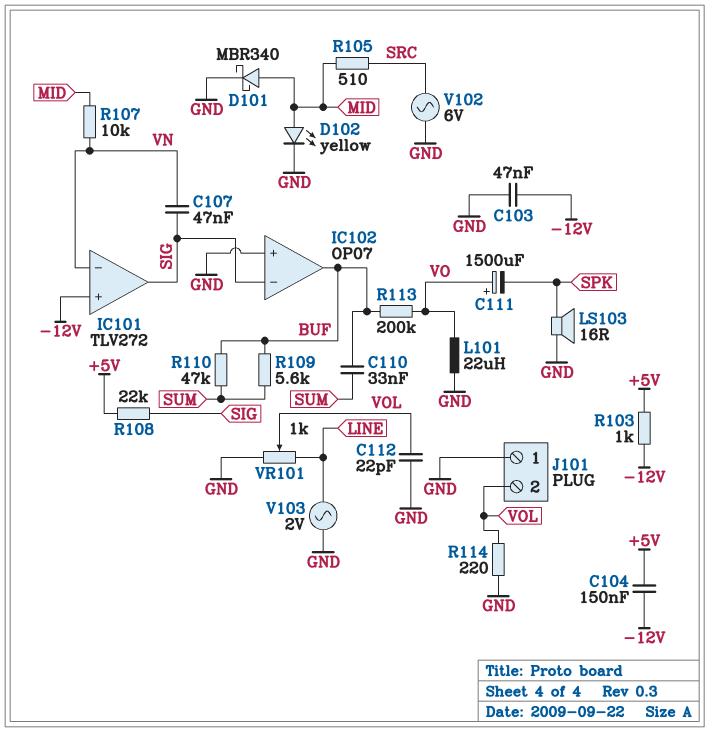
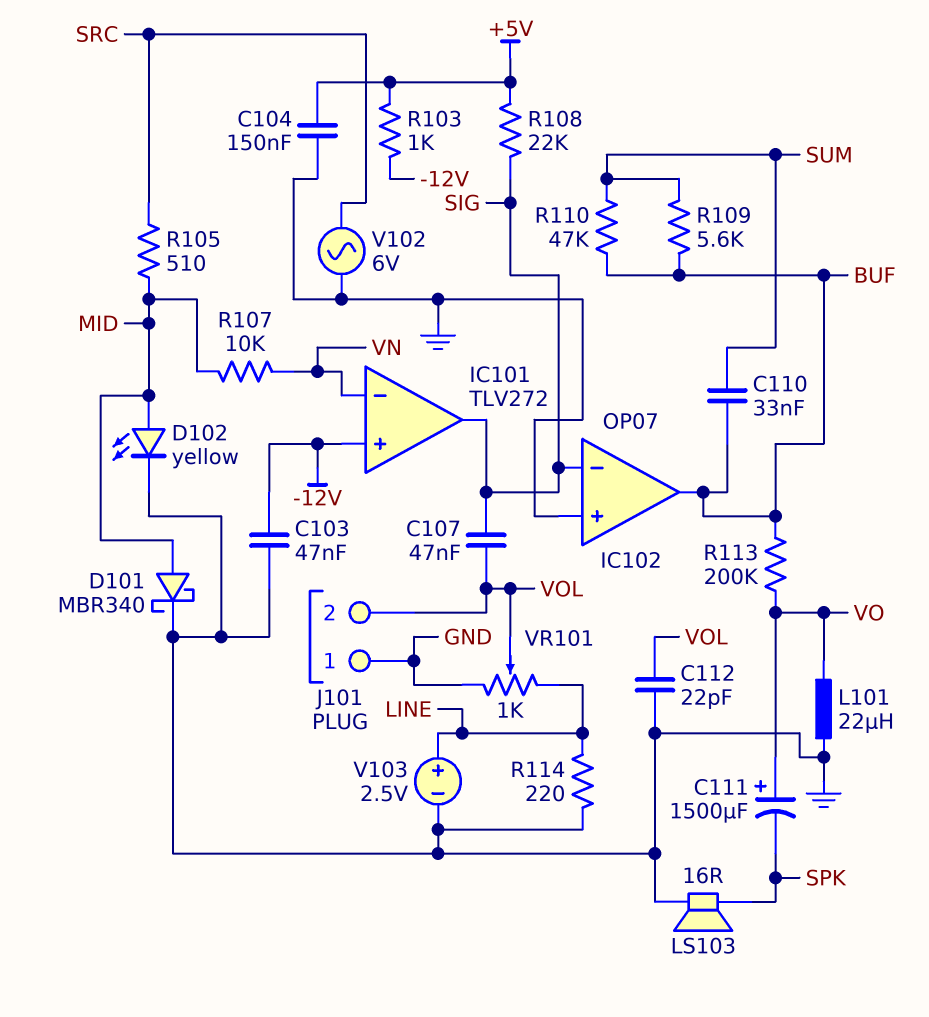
C104: 150nF (+5V, -12V) -> 150nF (+5V, GND)
C107: 47nF (SIG, VN) -> 47nF (SIG, VOL)
R114: 220 (GND, VOL) -> 220 (GND, LINE)
V103: AC 2V (GND, LINE) -> 2.5V (plus LINE, minus GND)

